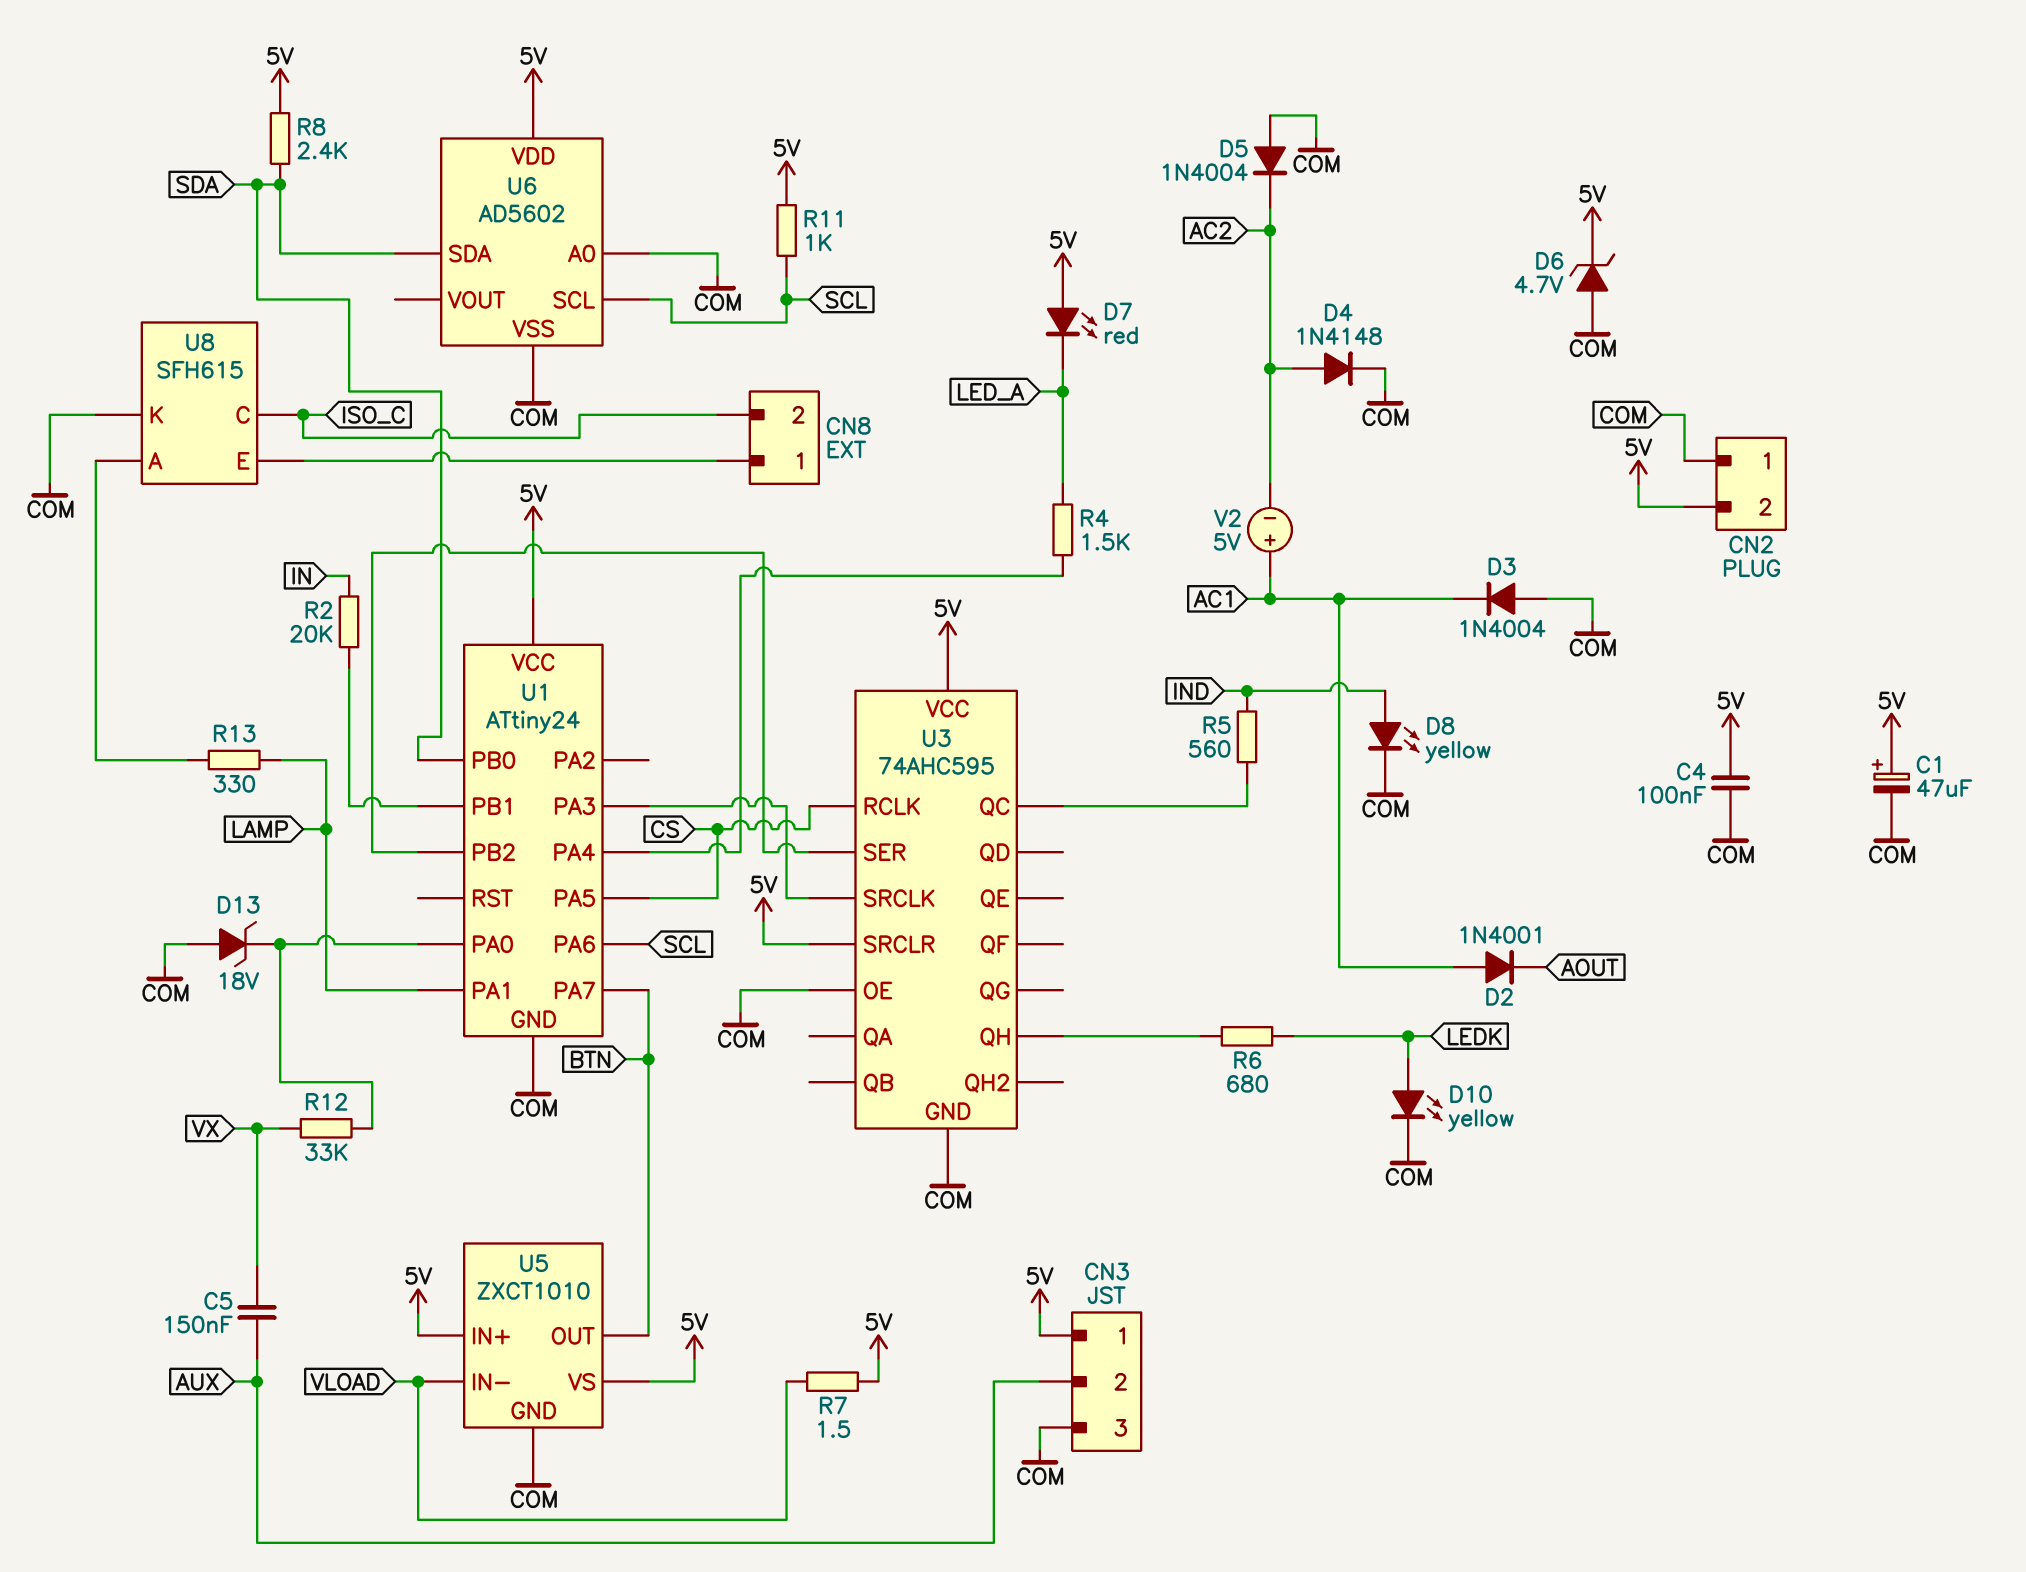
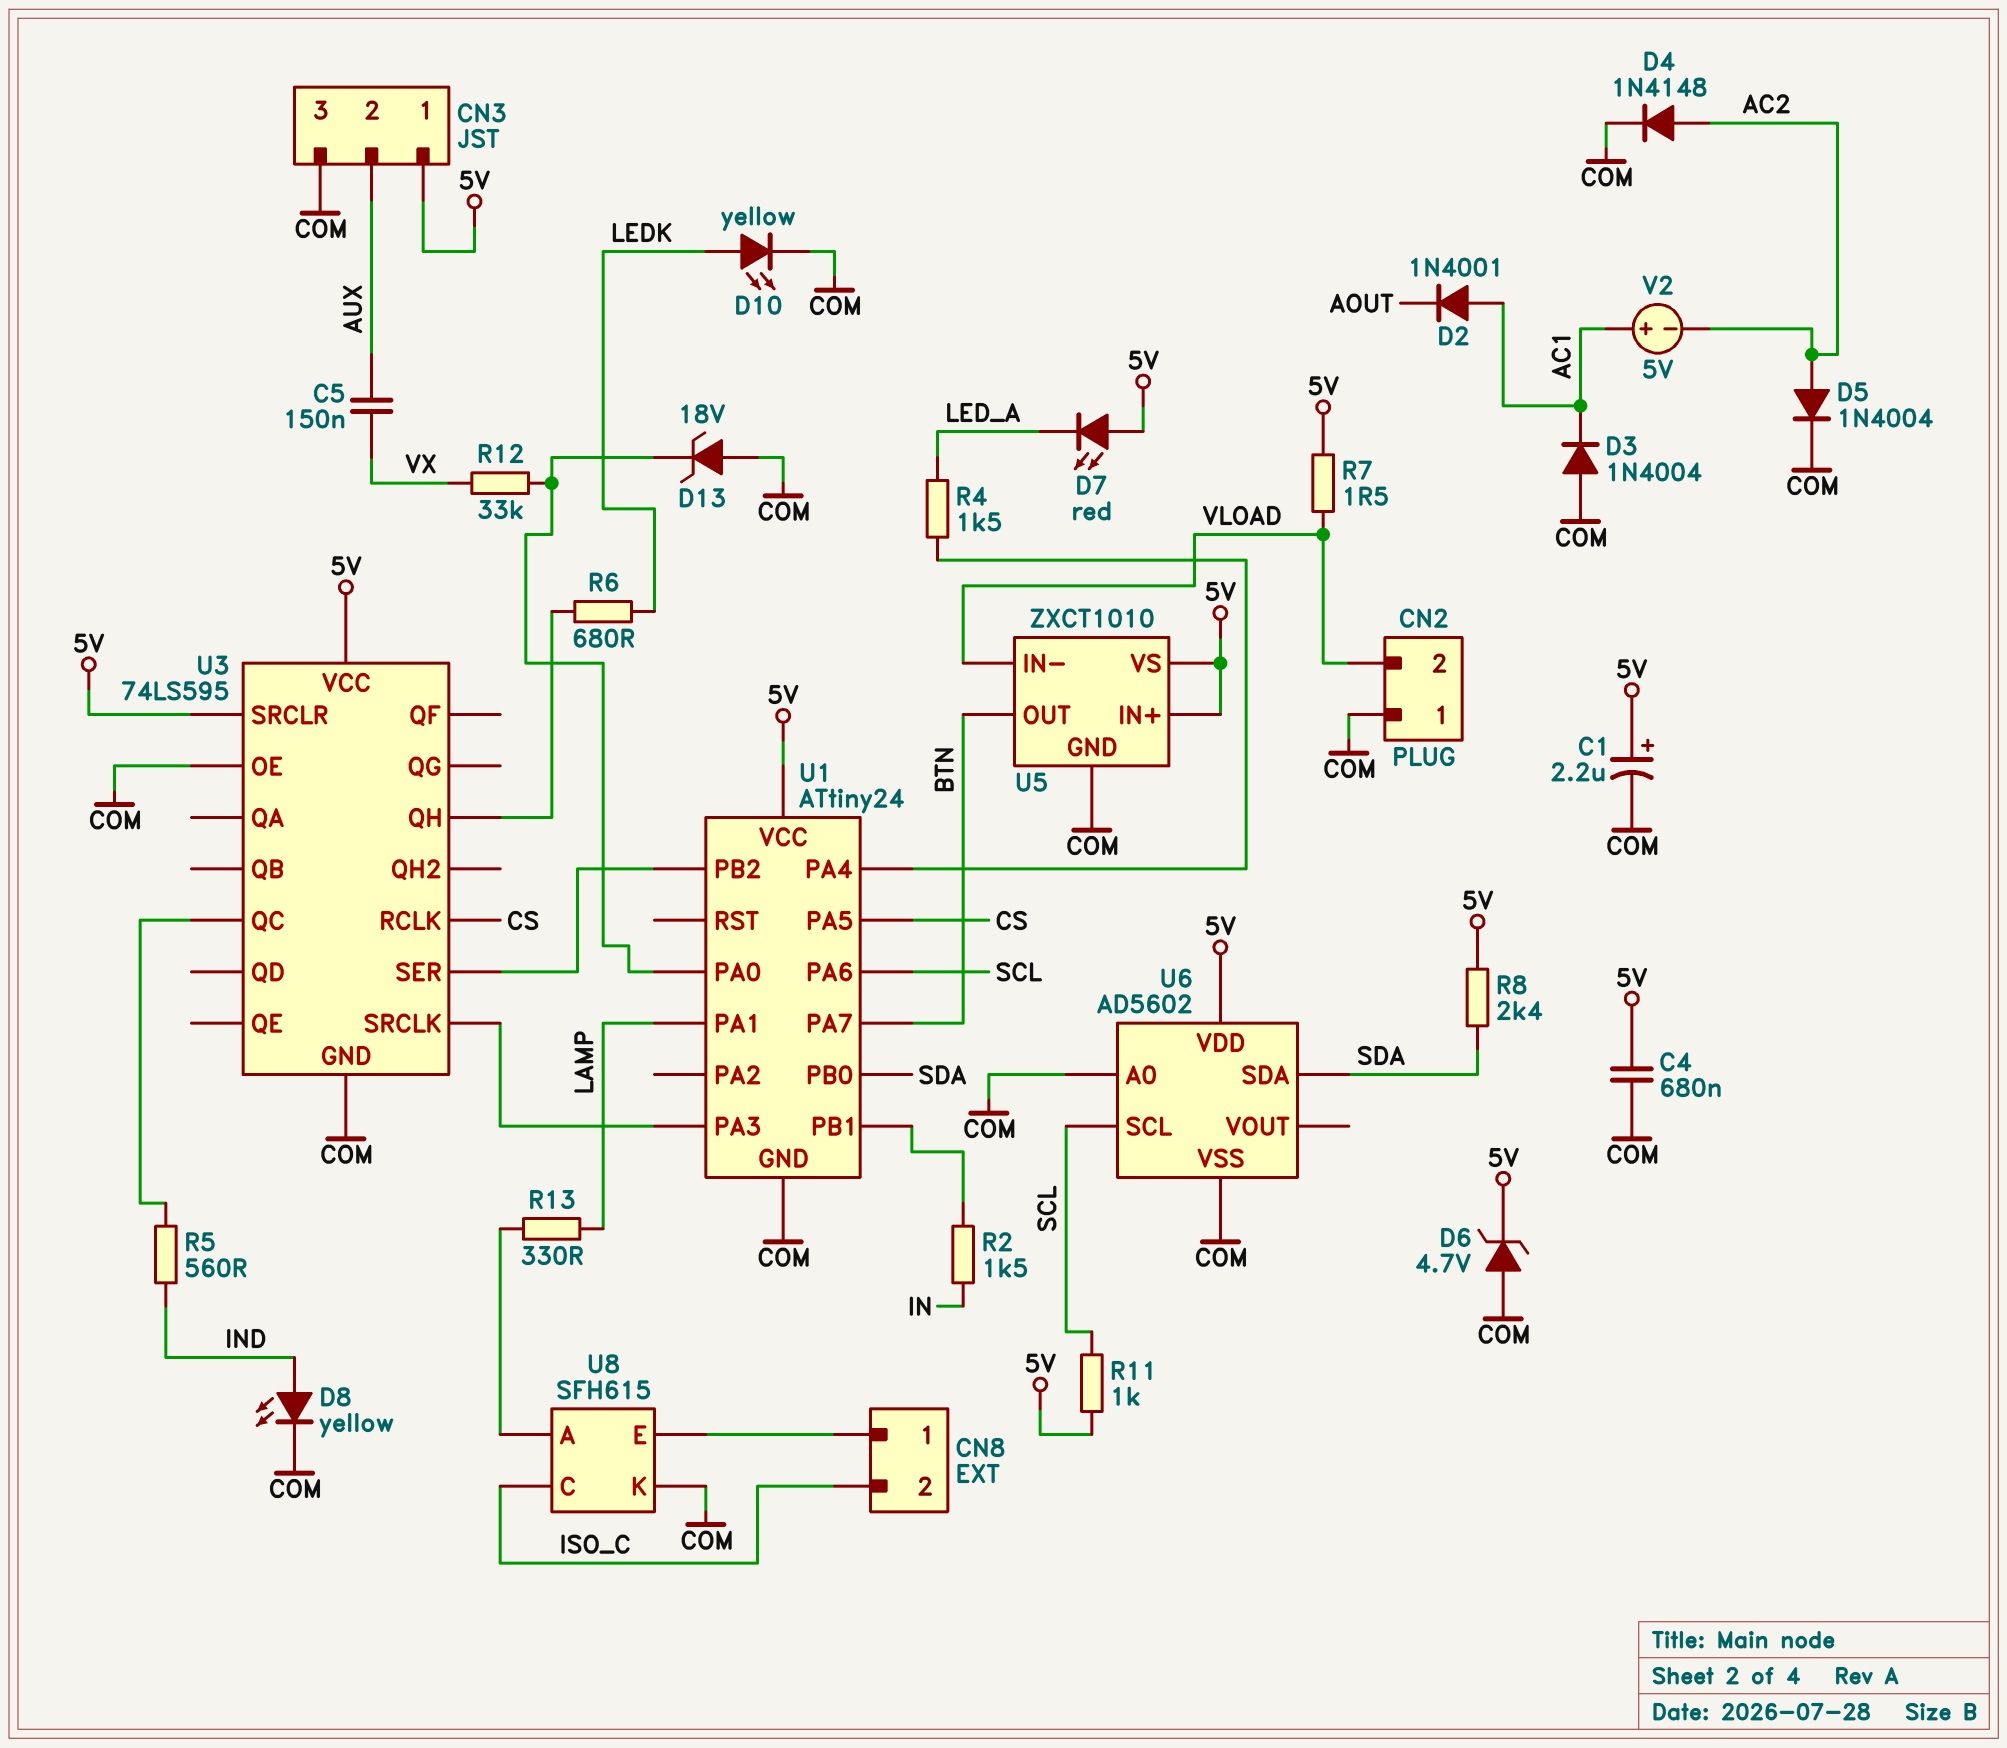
C1: 47uF (plus 5V, minus COM) -> 2.2uF (plus 5V, minus COM)
C4: 100nF (5V, COM) -> 680nF (5V, COM)
CN2 pin 2: 5V -> VLOAD
D5: diode 1N4004 (A COM, K AC2) -> diode 1N4004 (A AC2, K COM)
R2: 20k (IN, U1/PB1) -> 1.5k (IN, U1/PB1)
U3: 74AHC595 -> 74LS595

